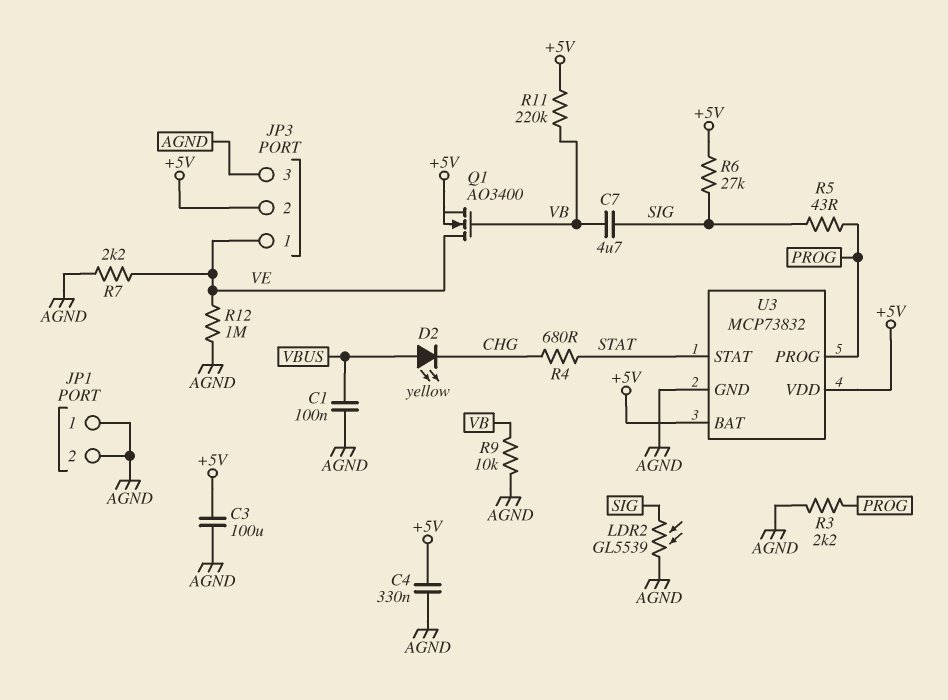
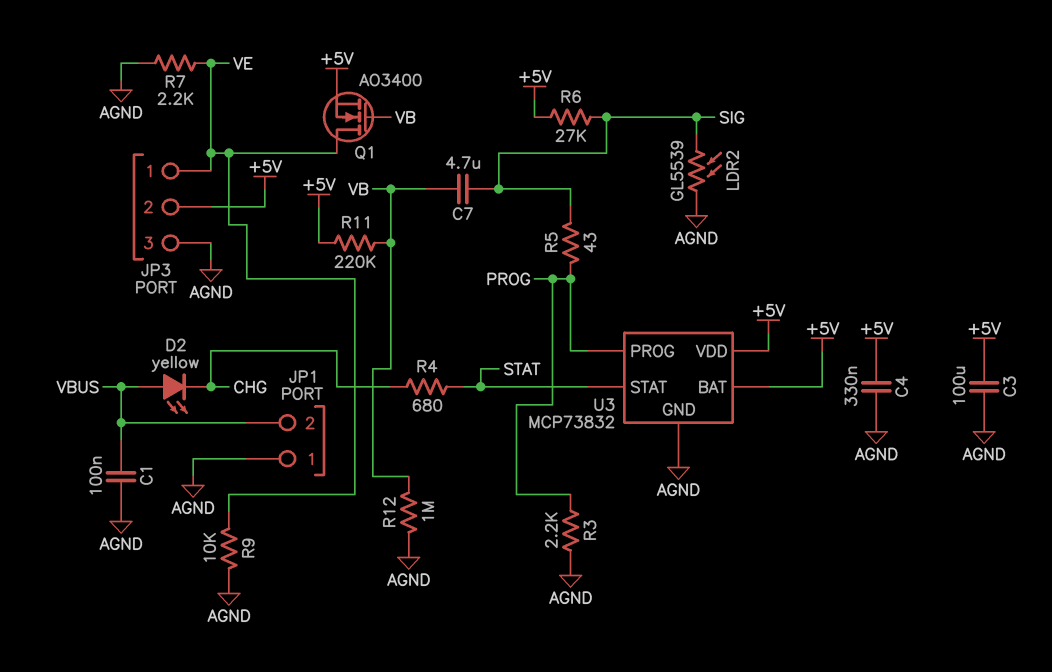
JP1 pin 2: AGND -> VBUS
R9: 10k (AGND, VB) -> 10k (AGND, VE)
R12: 1M (AGND, VE) -> 1M (AGND, VB)

